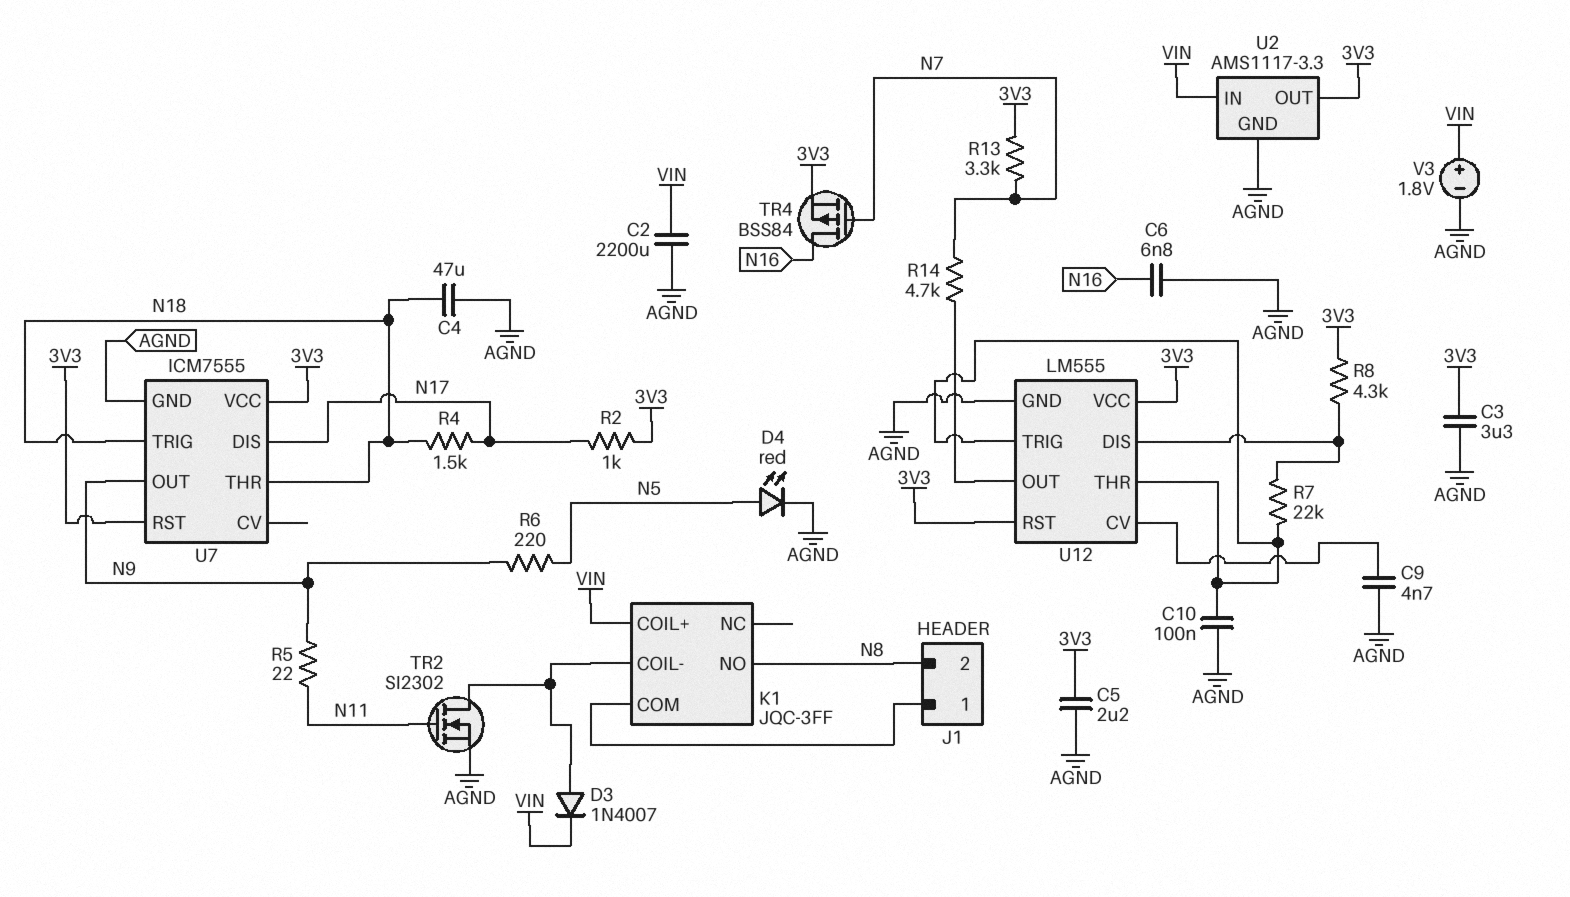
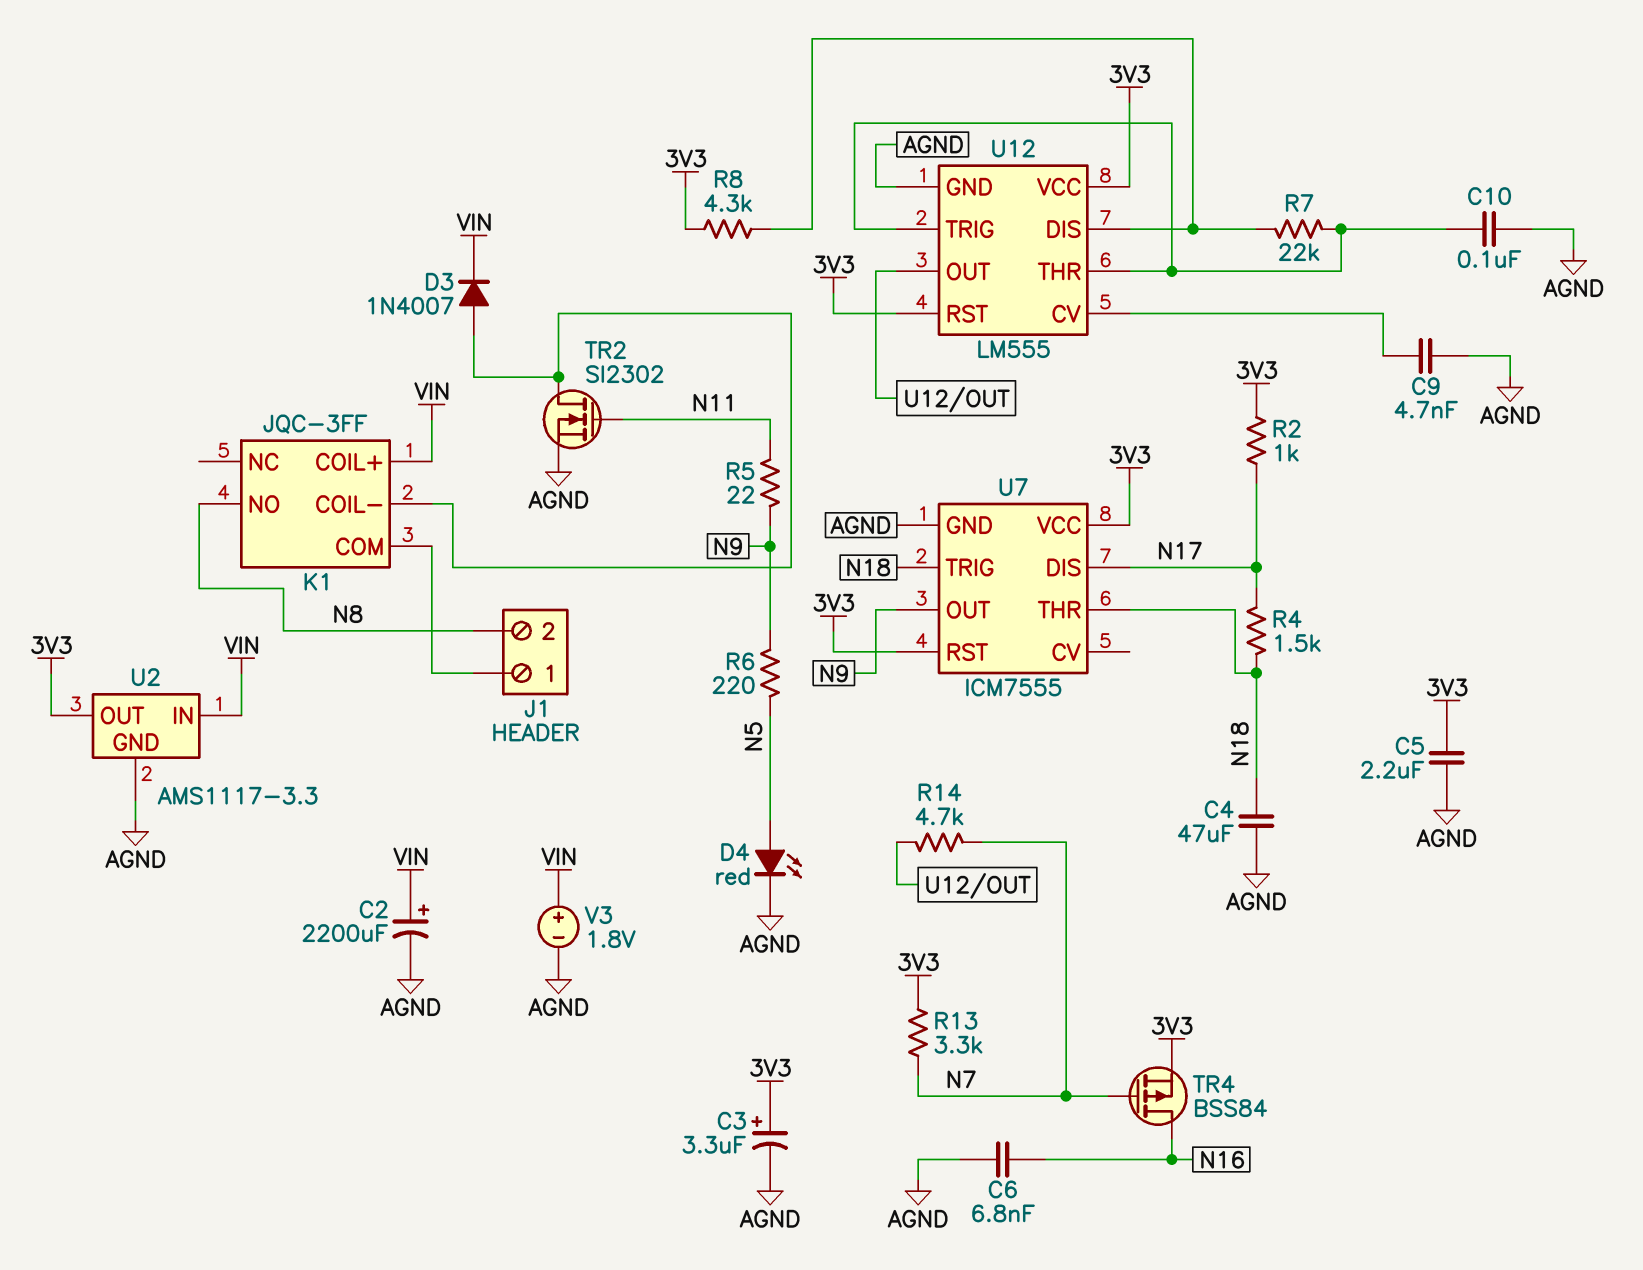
C2: 2200uF (AGND, VIN) -> 2200uF (plus VIN, minus AGND)
C3: 3.3uF (3V3, AGND) -> 3.3uF (plus 3V3, minus AGND)

